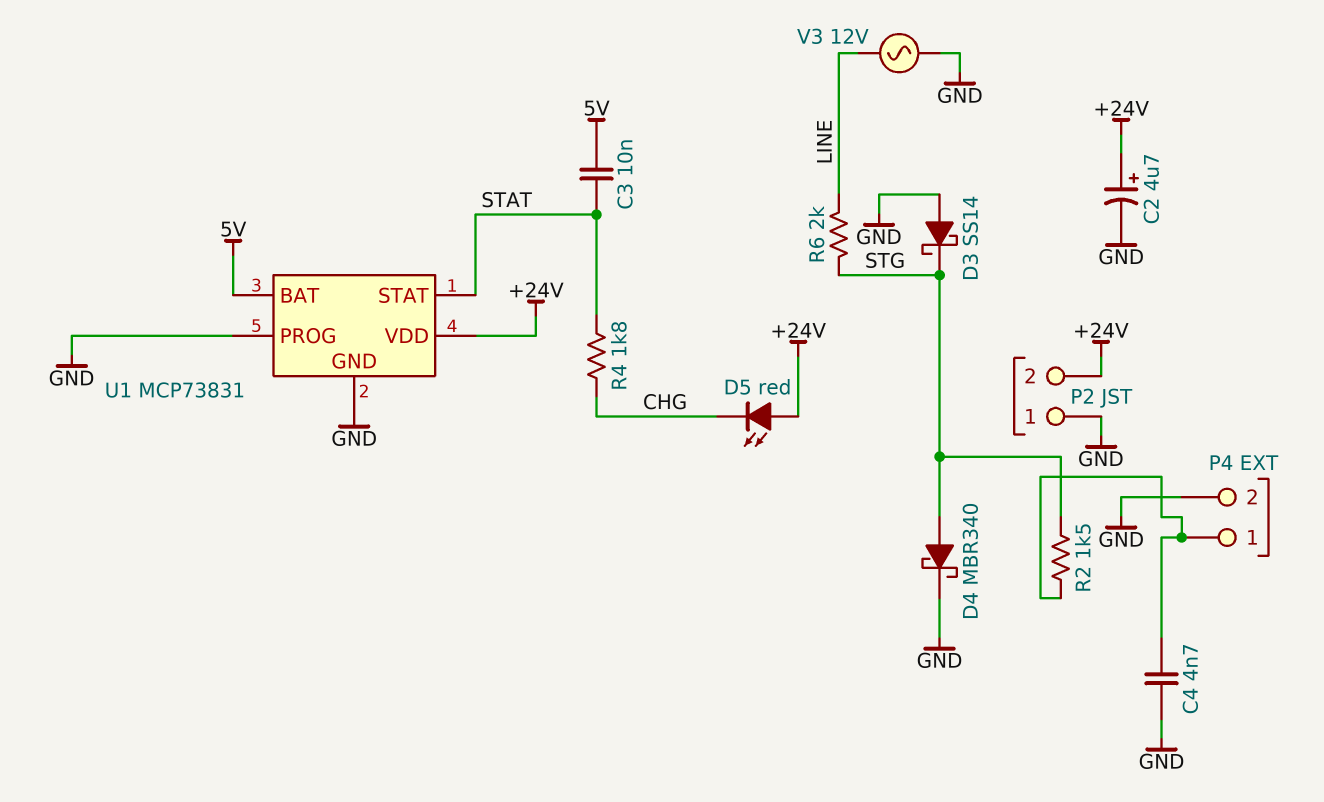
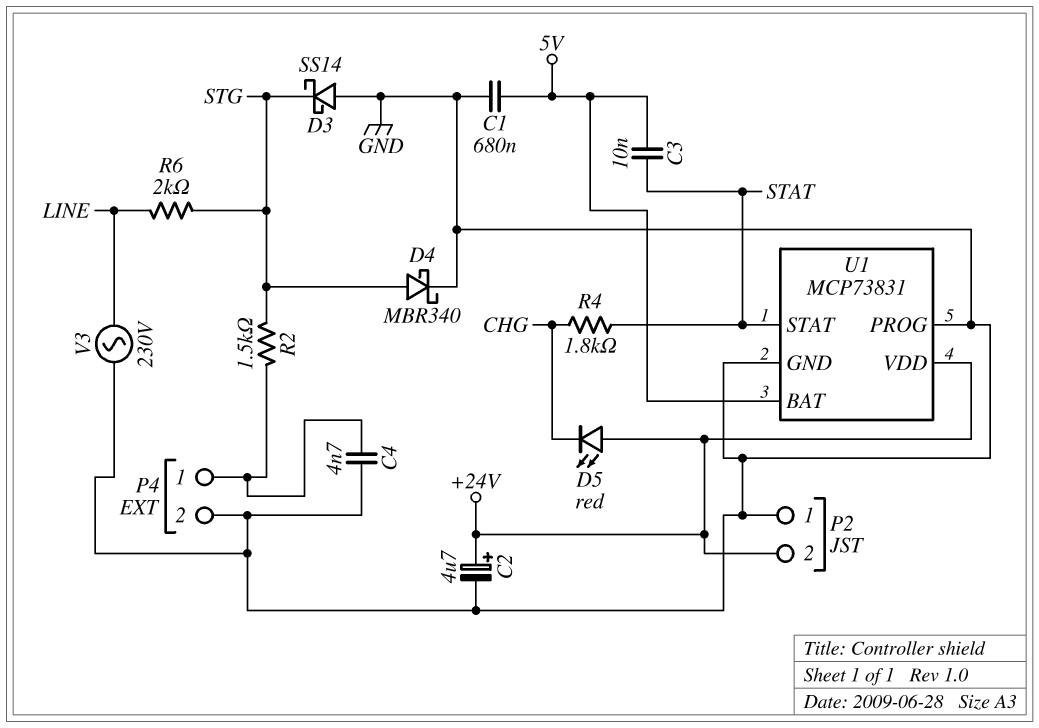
C1: none -> 680nF (5V, GND)
V3: AC 12V (GND, LINE) -> AC 230V (GND, LINE)

